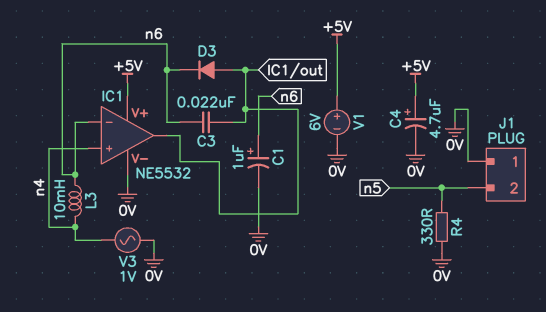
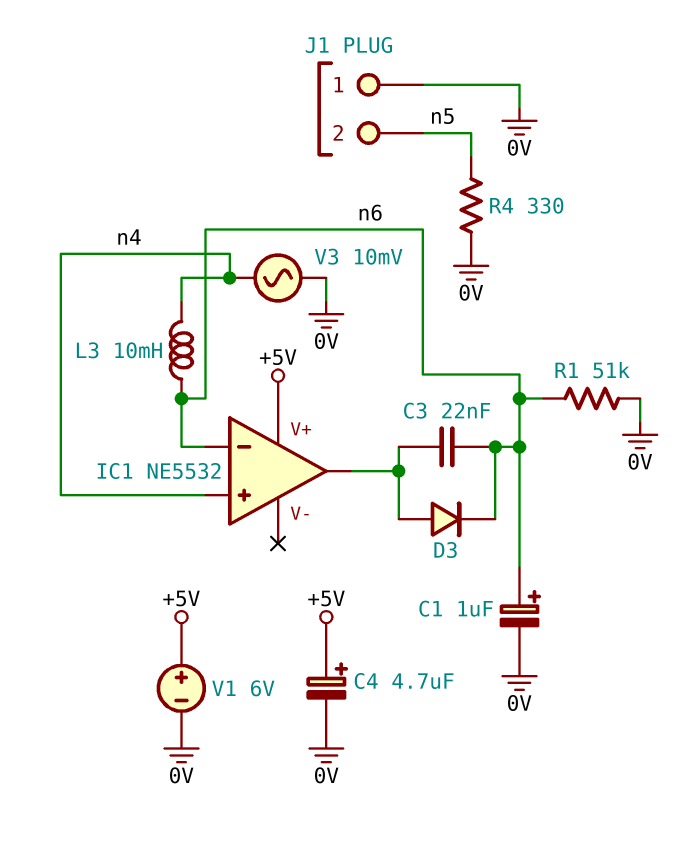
IC1 pin V-: 0V -> none
R1: none -> 51k (0V, n6)
V3: AC 1V (0V, n4) -> AC 10mV (0V, n4)

